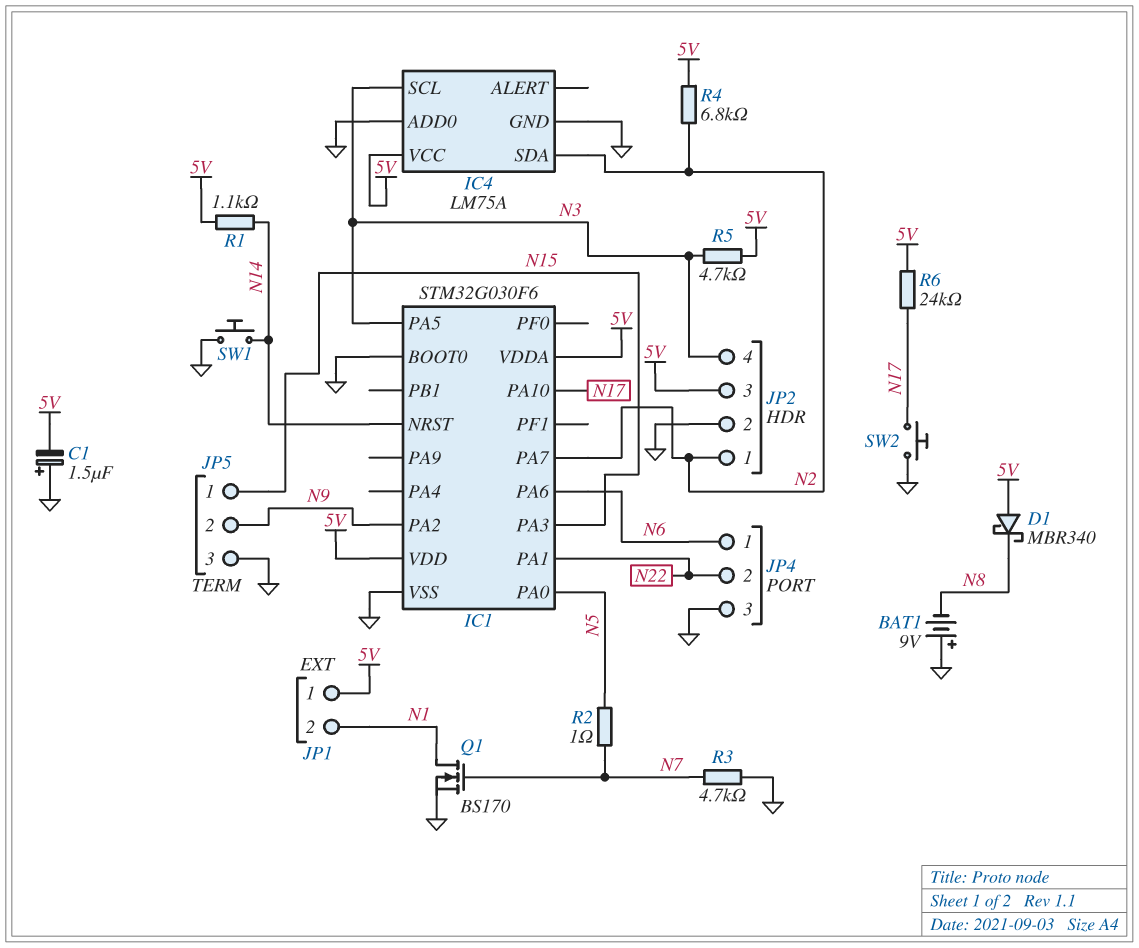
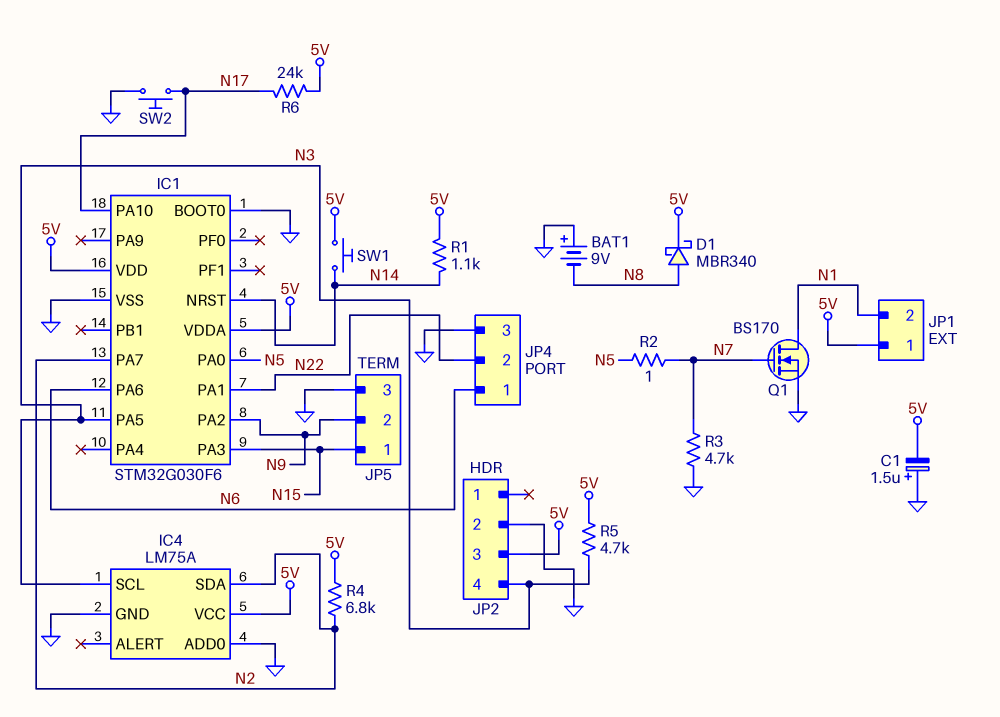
D1: schottky MBR340 (A 5V, K N8) -> schottky MBR340 (A N8, K 5V)
JP2 pin 1: N2 -> none
SW1: button (GND, N14) -> button (5V, N14)

